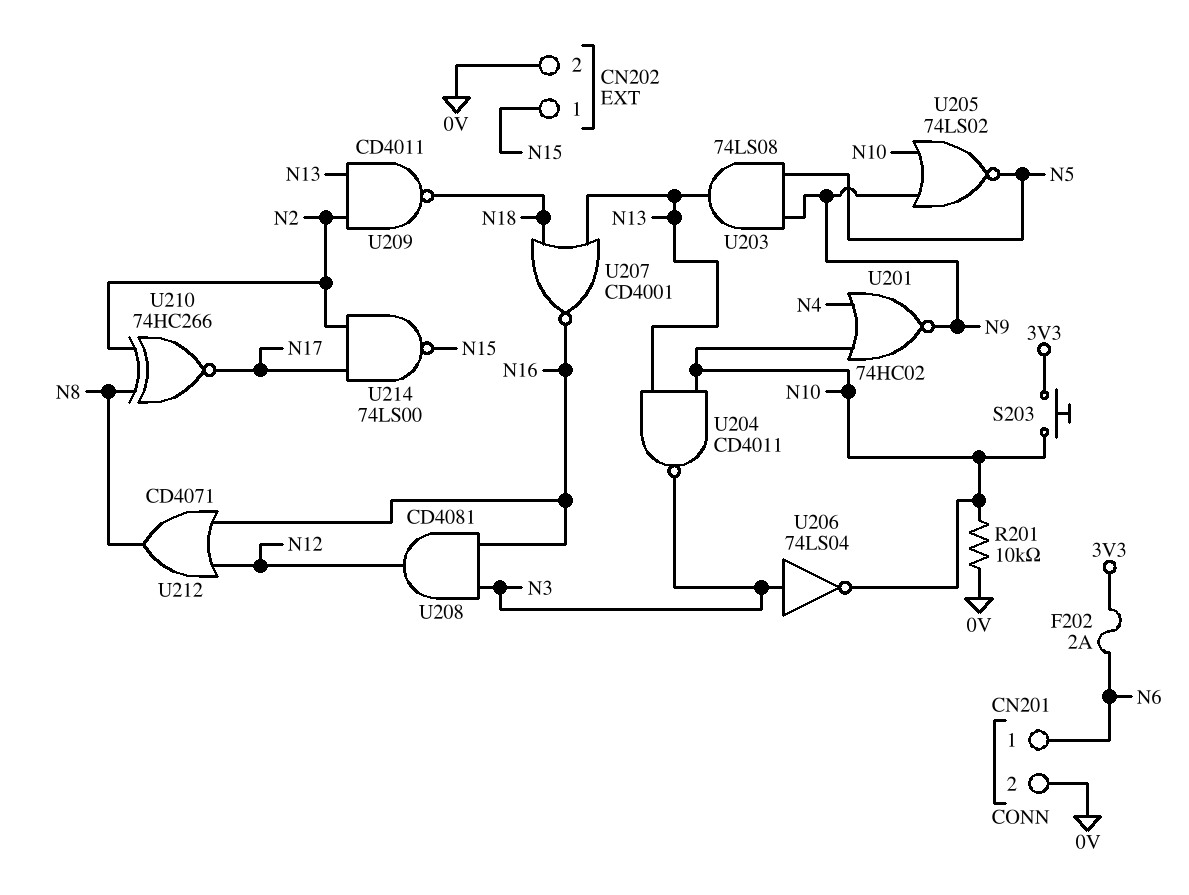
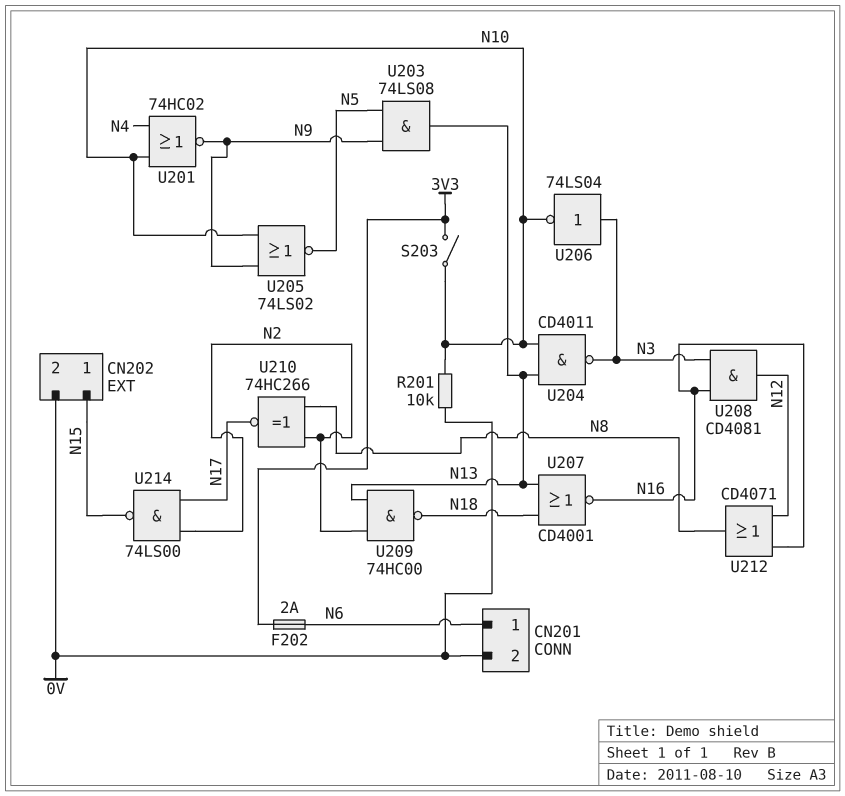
S203: button (3V3, N10) -> switch (3V3, N10)
U209: NAND CD4011 (in N2, in N13, out N18) -> NAND 74HC00 (in N2, in N13, out N18)

